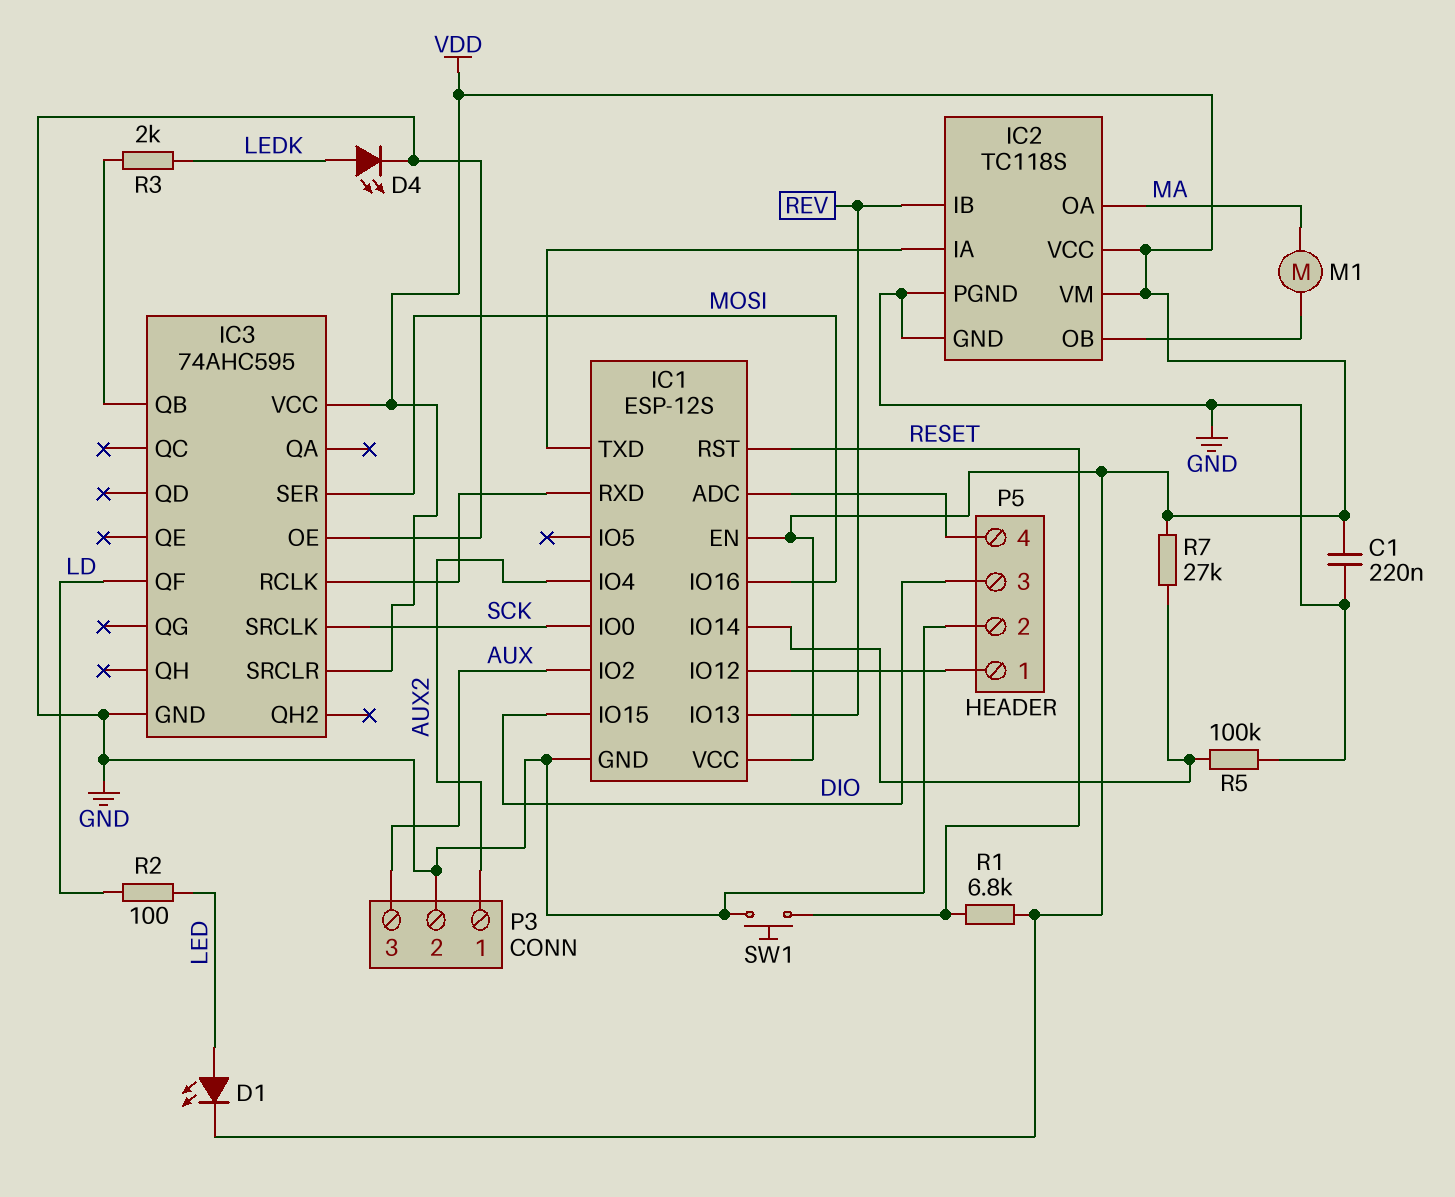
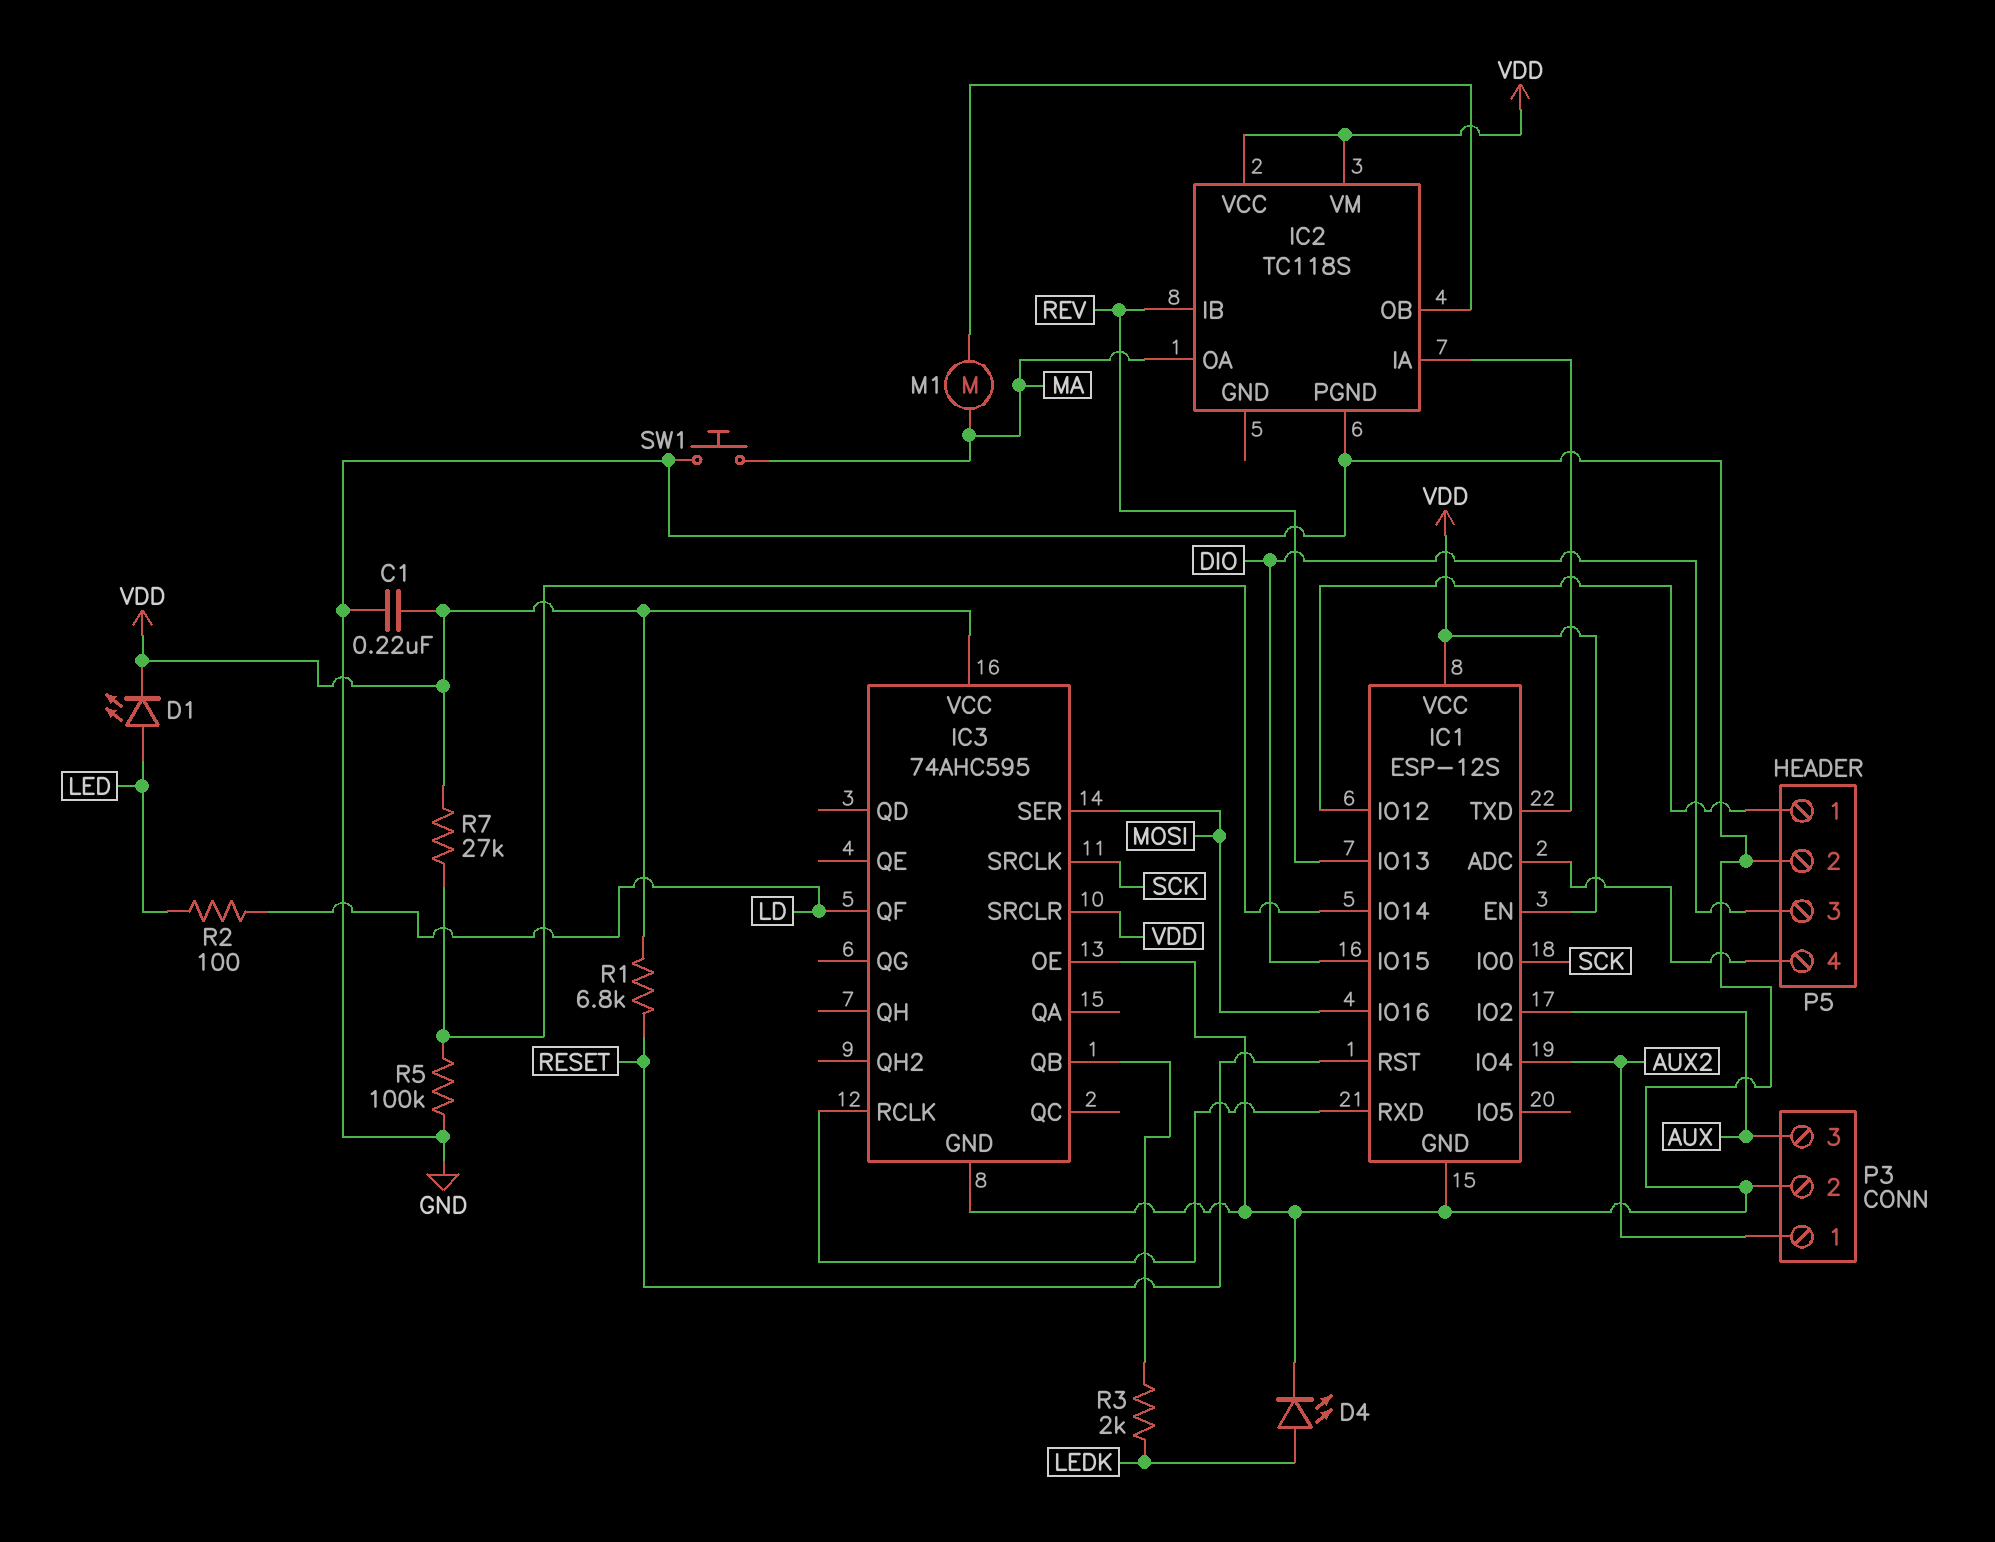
IC2 pin GND: GND -> none
SW1: button (GND, RESET) -> button (GND, MA)

